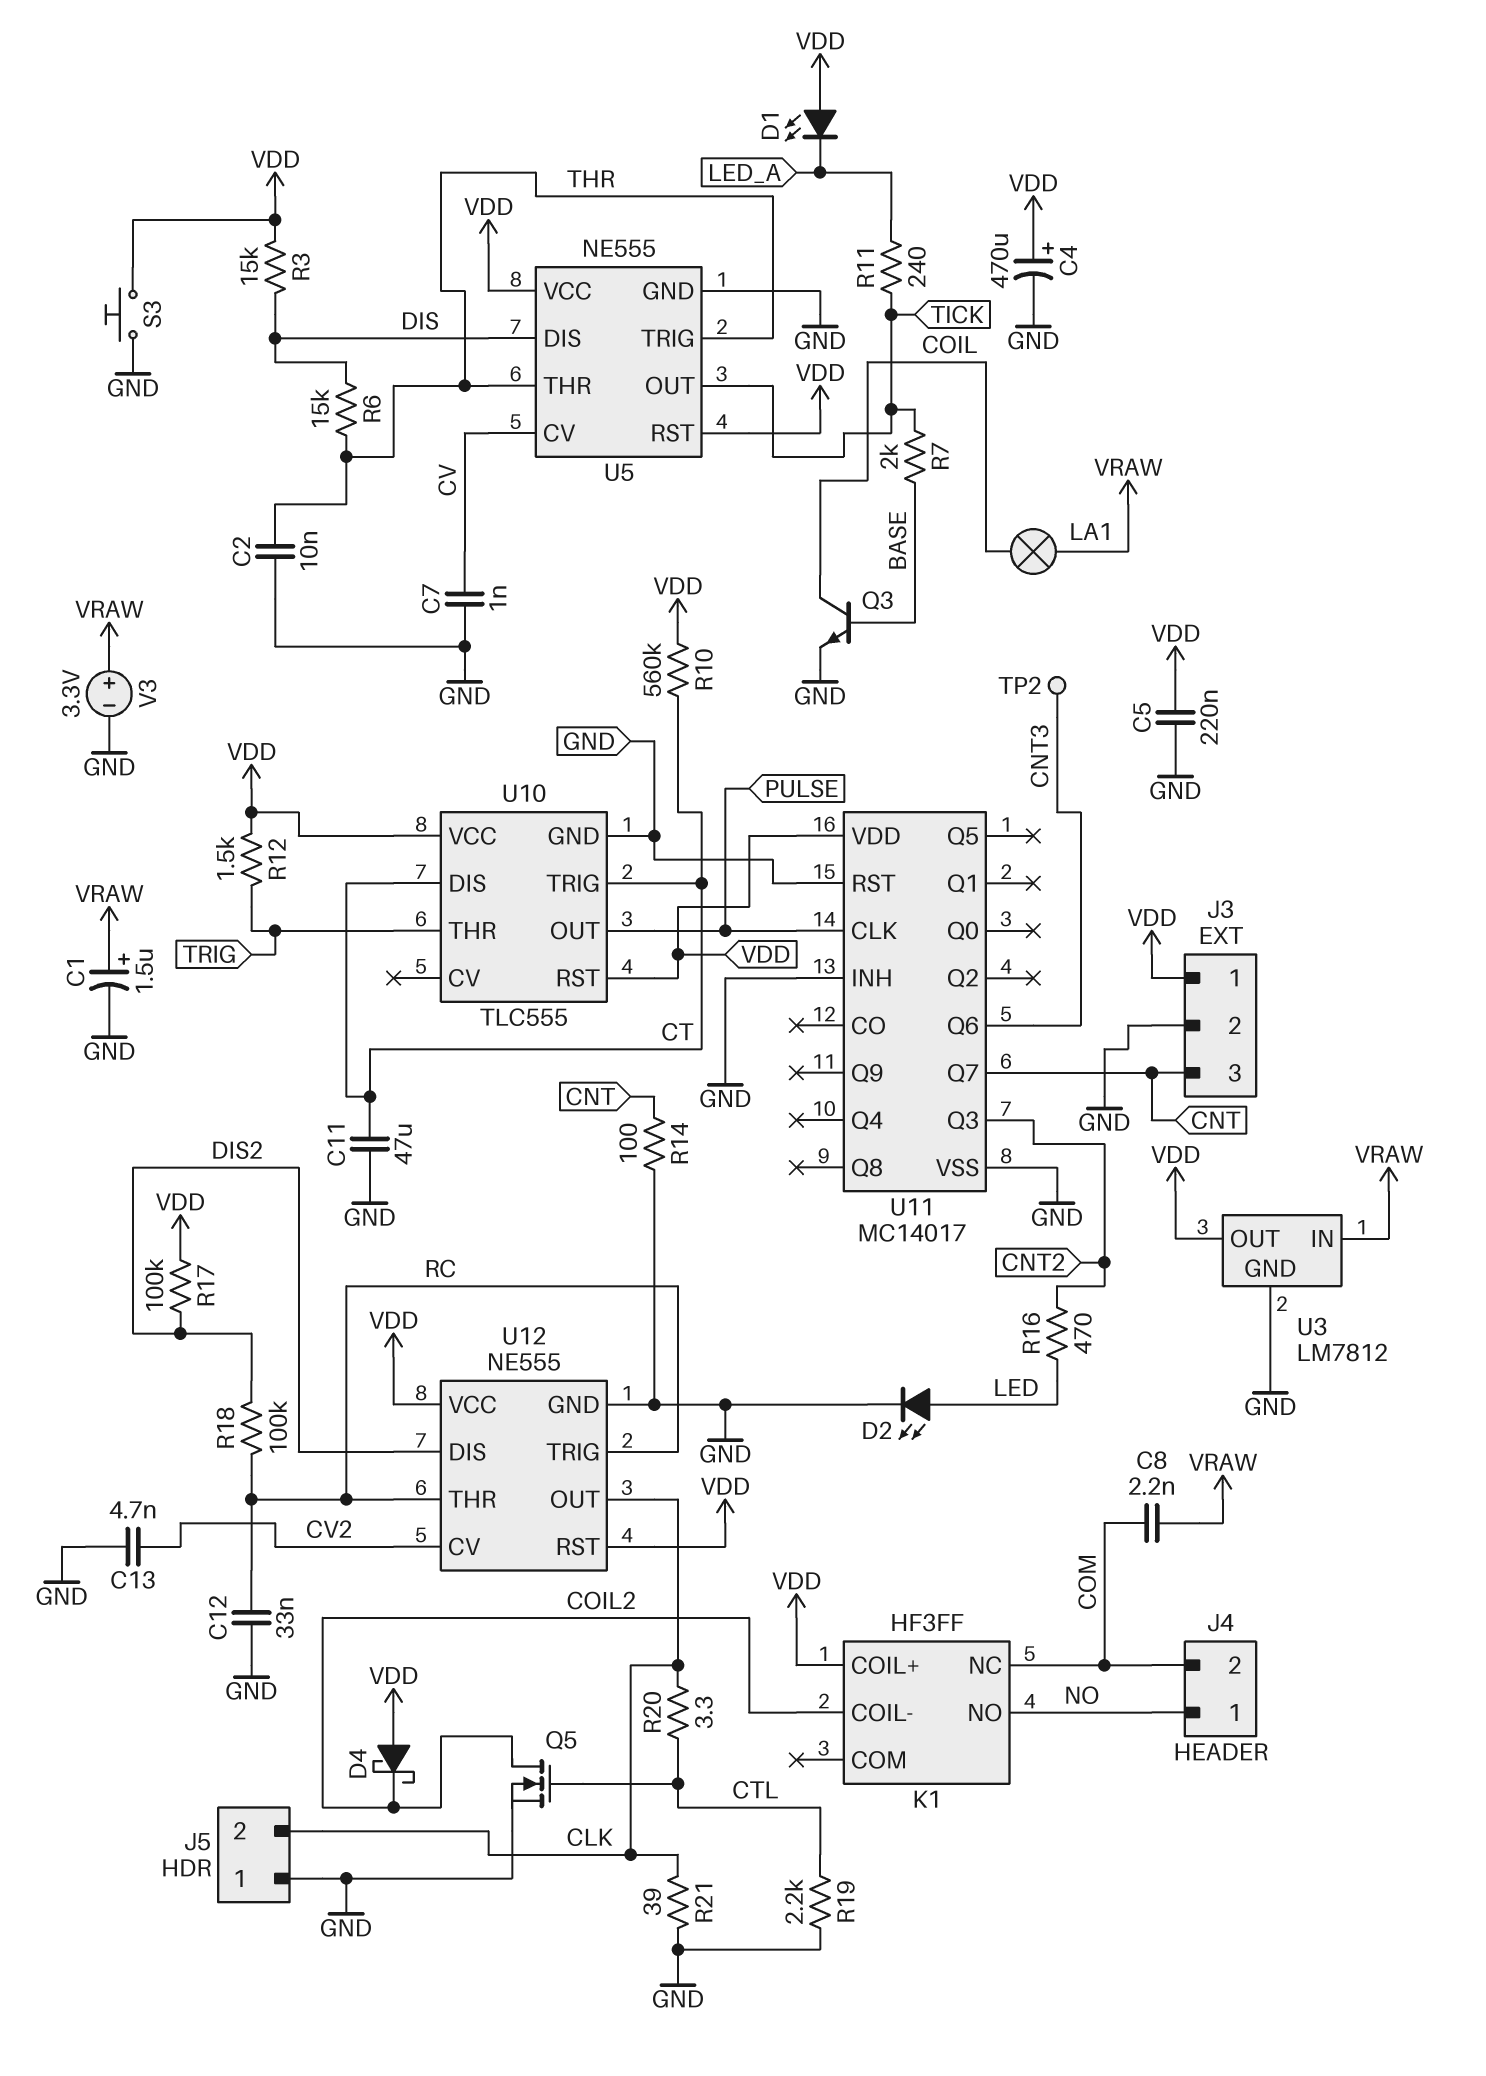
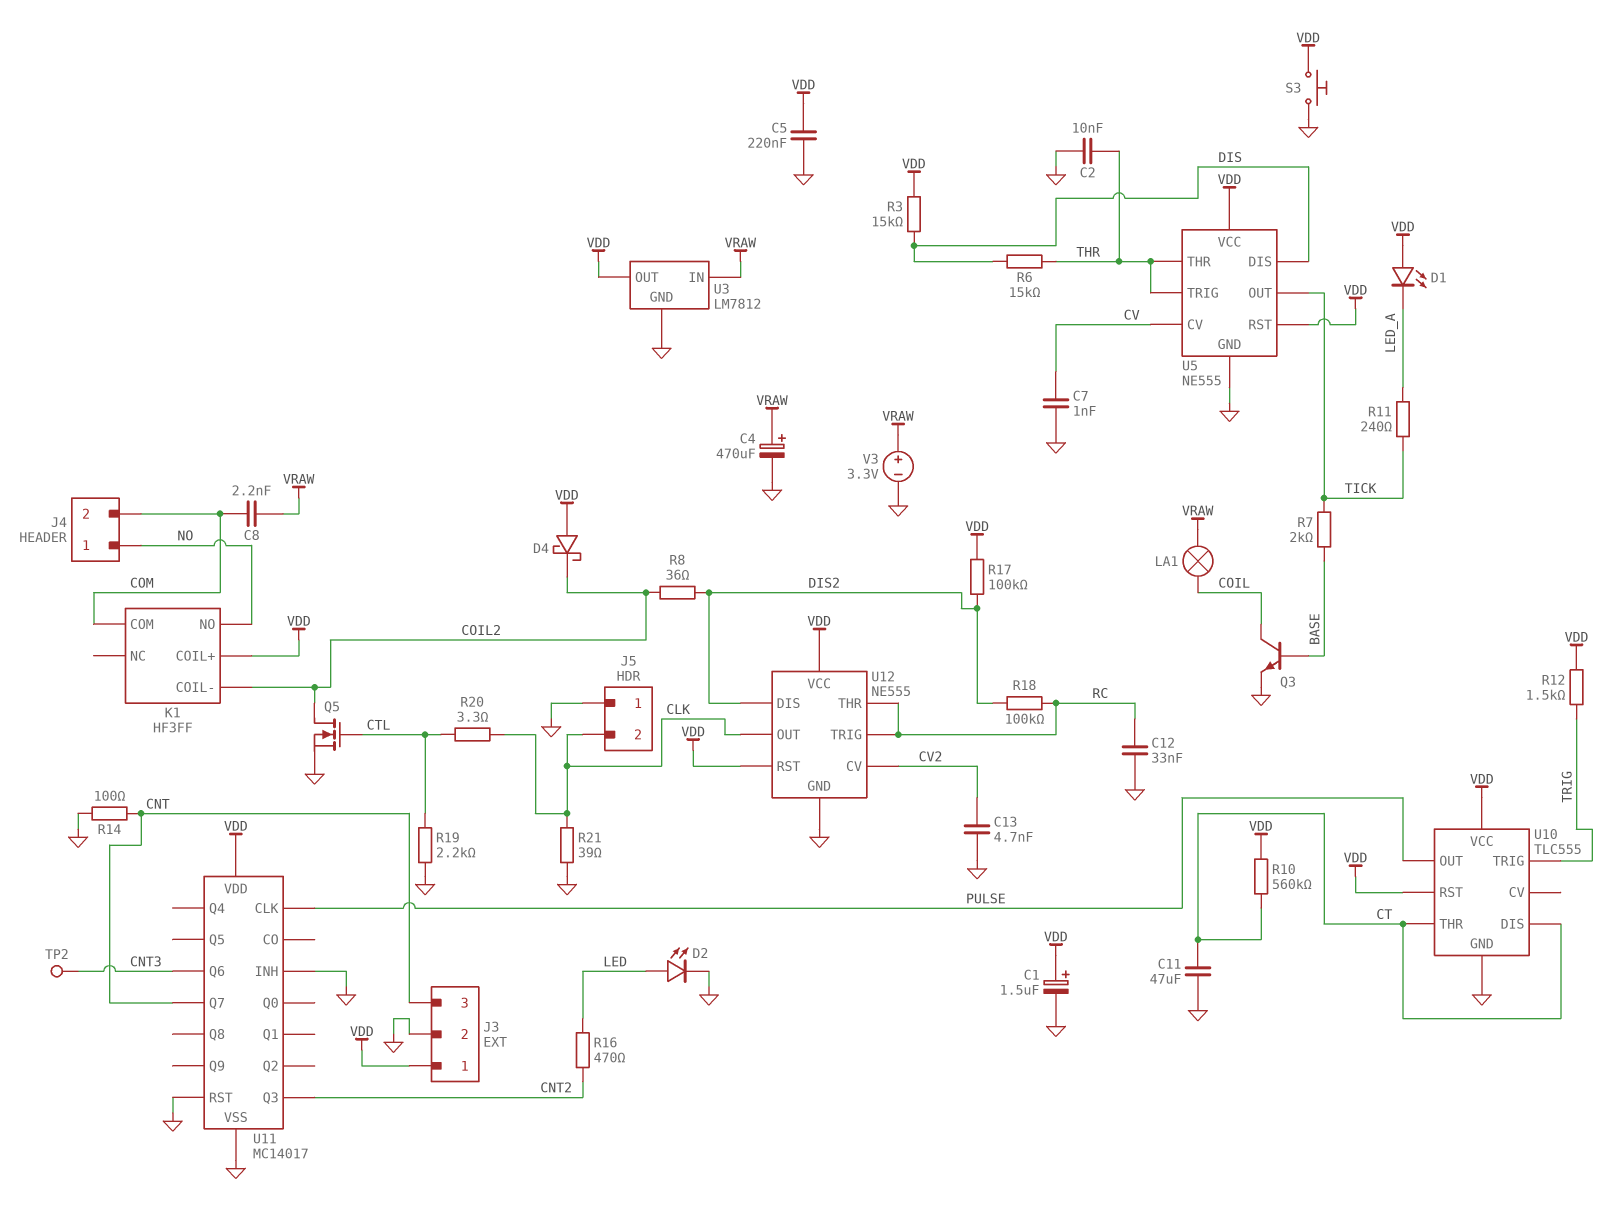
C1: 1.5uF (plus VRAW, minus GND) -> 1.5uF (plus VDD, minus GND)
C4: 470uF (plus VDD, minus GND) -> 470uF (plus VRAW, minus GND)
K1 pin COM: none -> COM
K1 pin NC: COM -> none
R8: none -> 36 (COIL2, DIS2)
U10 pin THR: TRIG -> CT
U10 pin TRIG: CT -> TRIG

